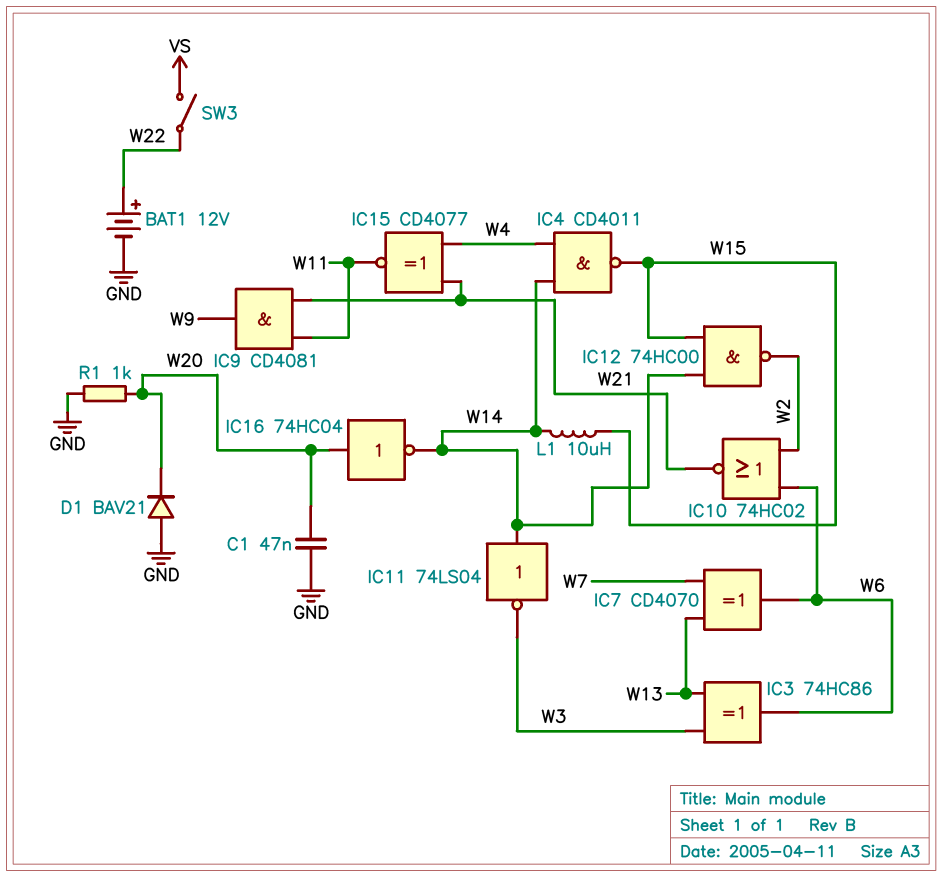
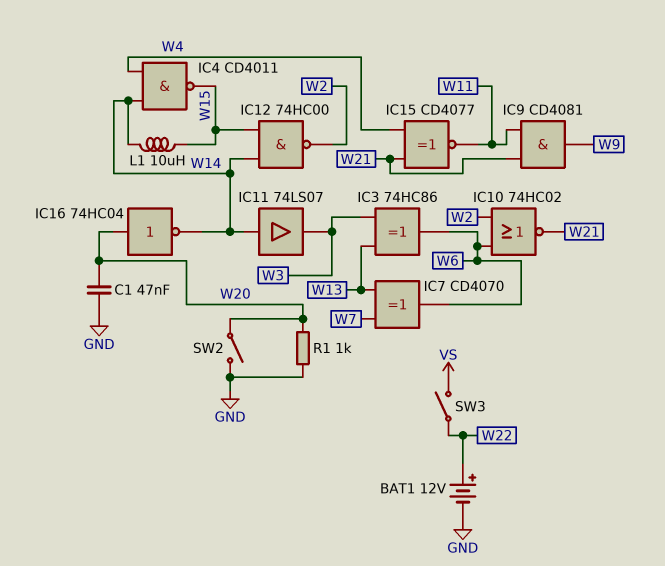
D1: diode BAV21 (A GND, K W20) -> none
IC11: NOT 74LS04 (in W14, out W3) -> buffer 74LS07 (in W14, out W3)
SW2: none -> switch (GND, W20)

